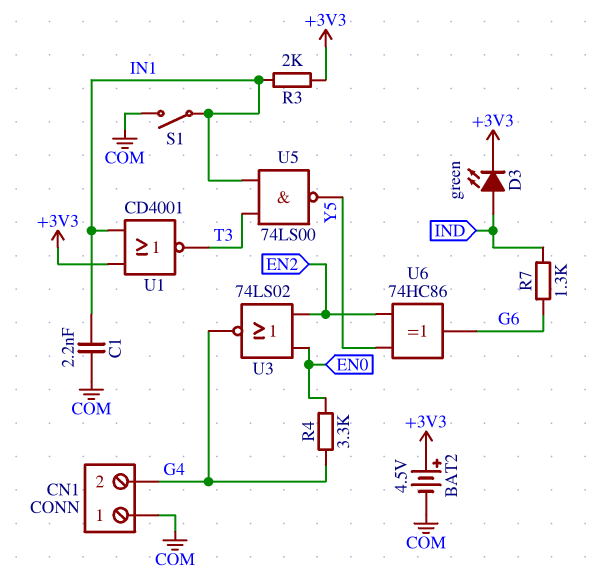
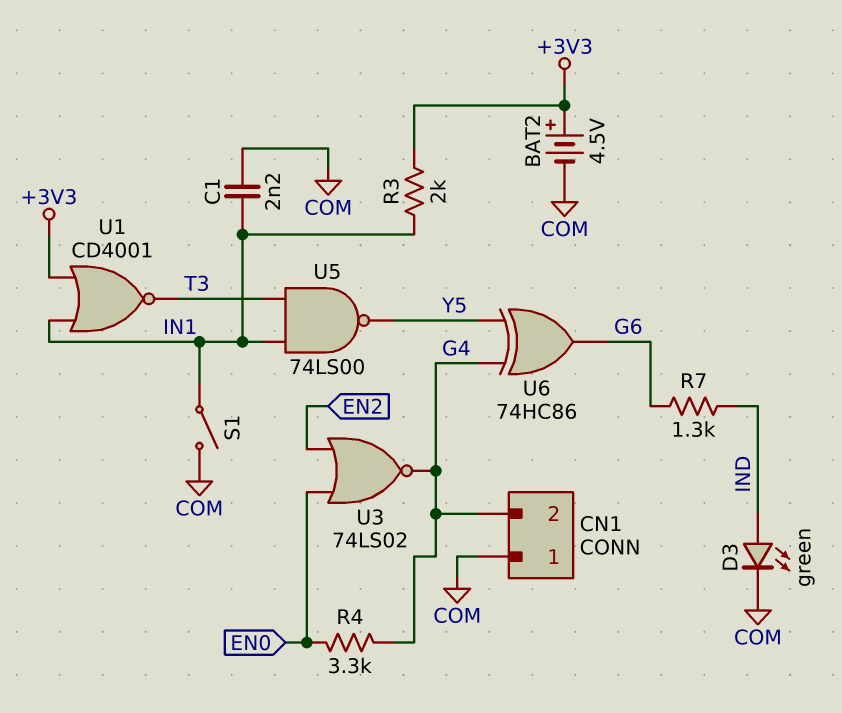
D3: LED green (A IND, K +3V3) -> LED green (A IND, K COM)
U6: XOR 74HC86 (in EN2, in Y5, out G6) -> XOR 74HC86 (in G4, in Y5, out G6)

